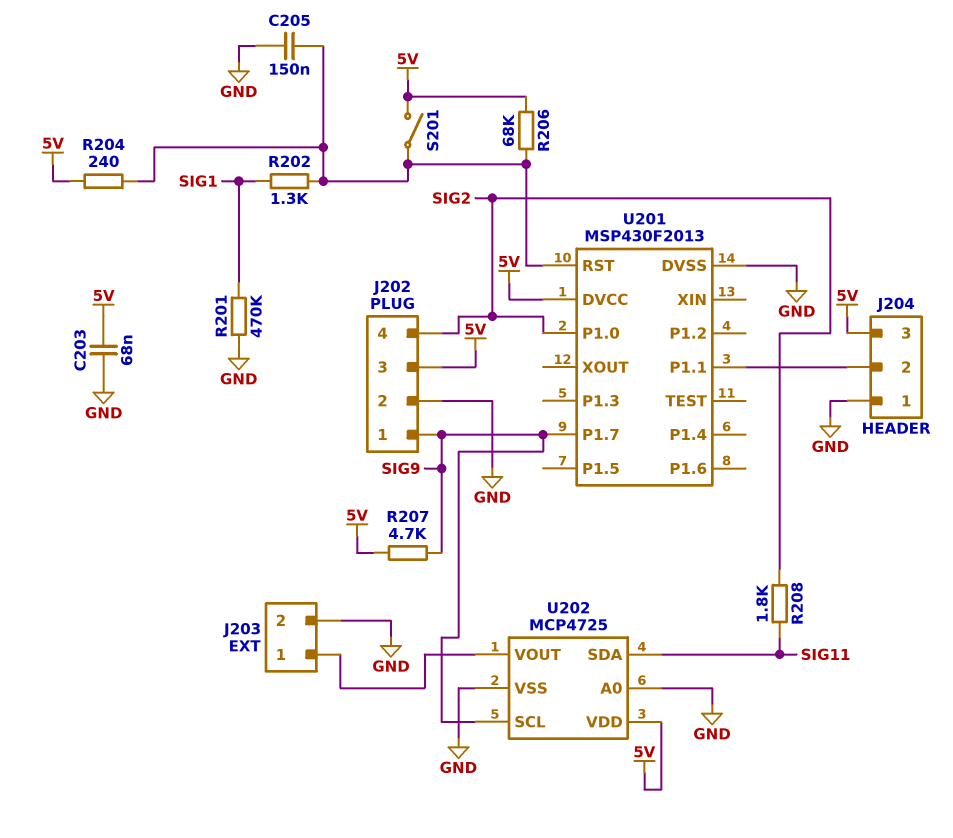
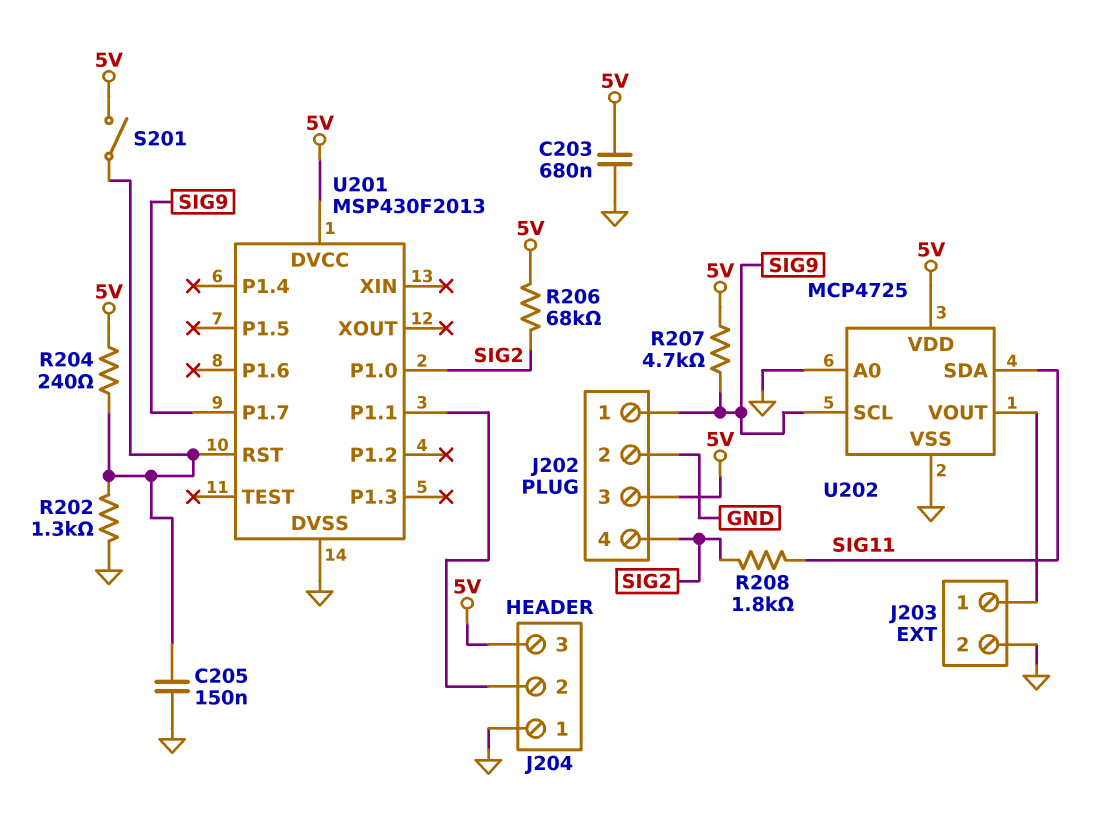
C203: 68nF (5V, GND) -> 680nF (5V, GND)
R201: 470k (GND, SIG1) -> none
R202: 1.3k (SIG1, U201/RST) -> 1.3k (GND, U201/RST)
R206: 68k (5V, U201/RST) -> 68k (5V, SIG2)

